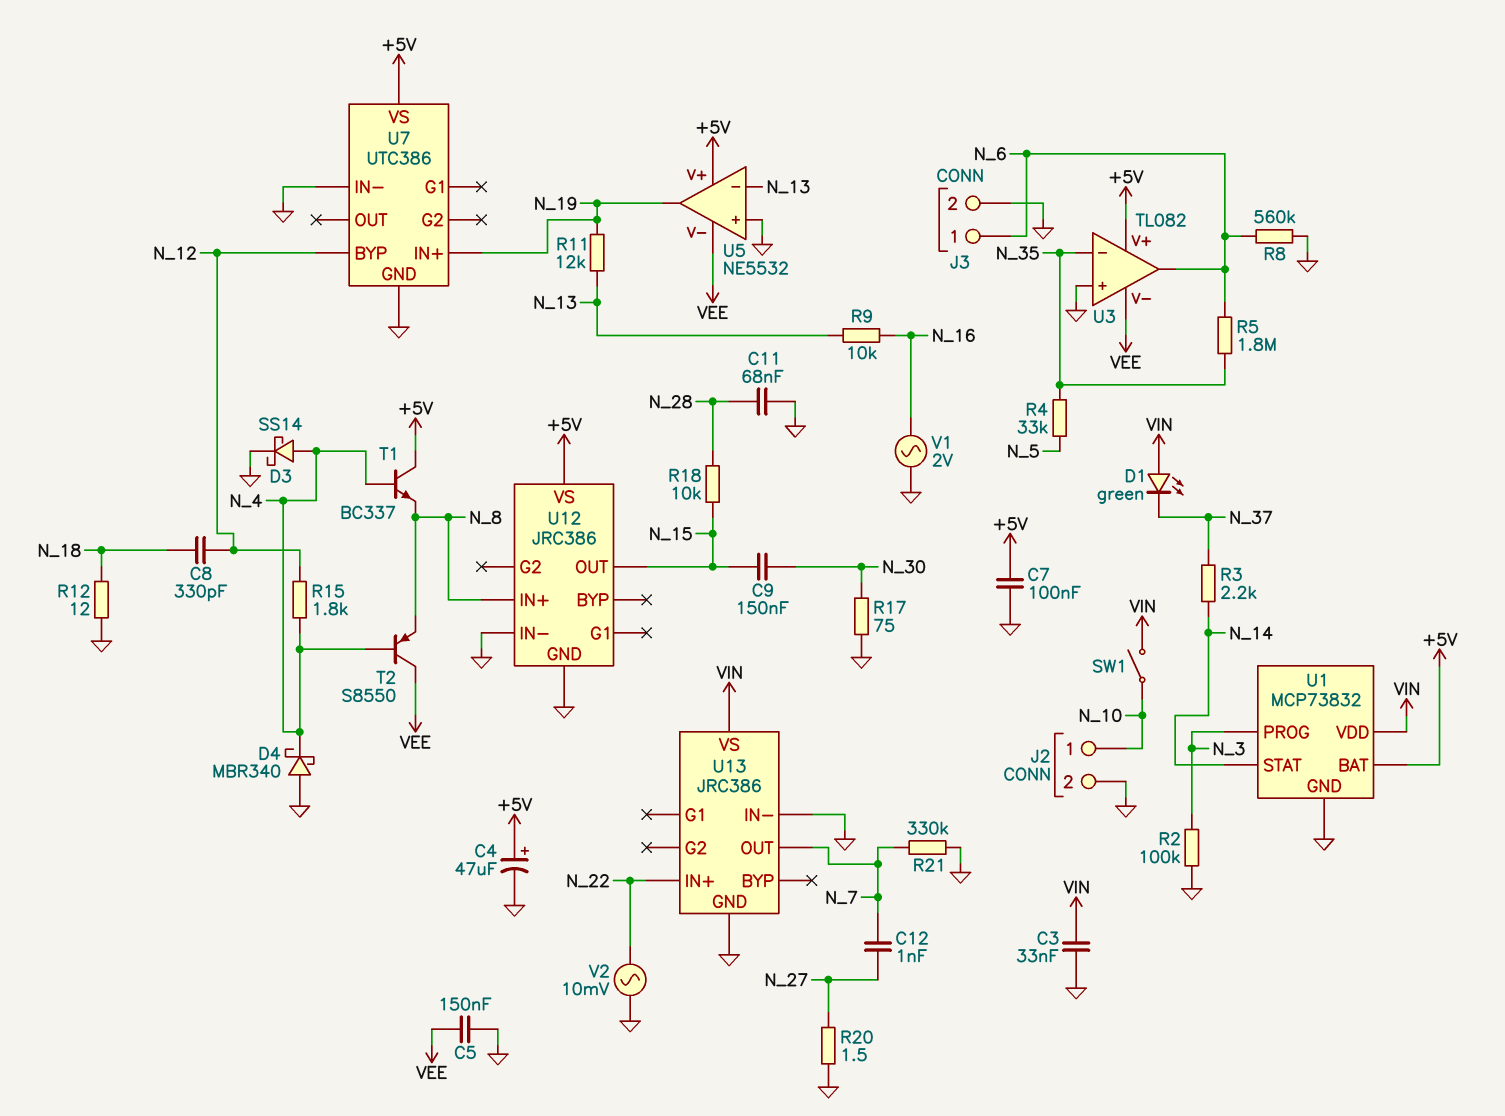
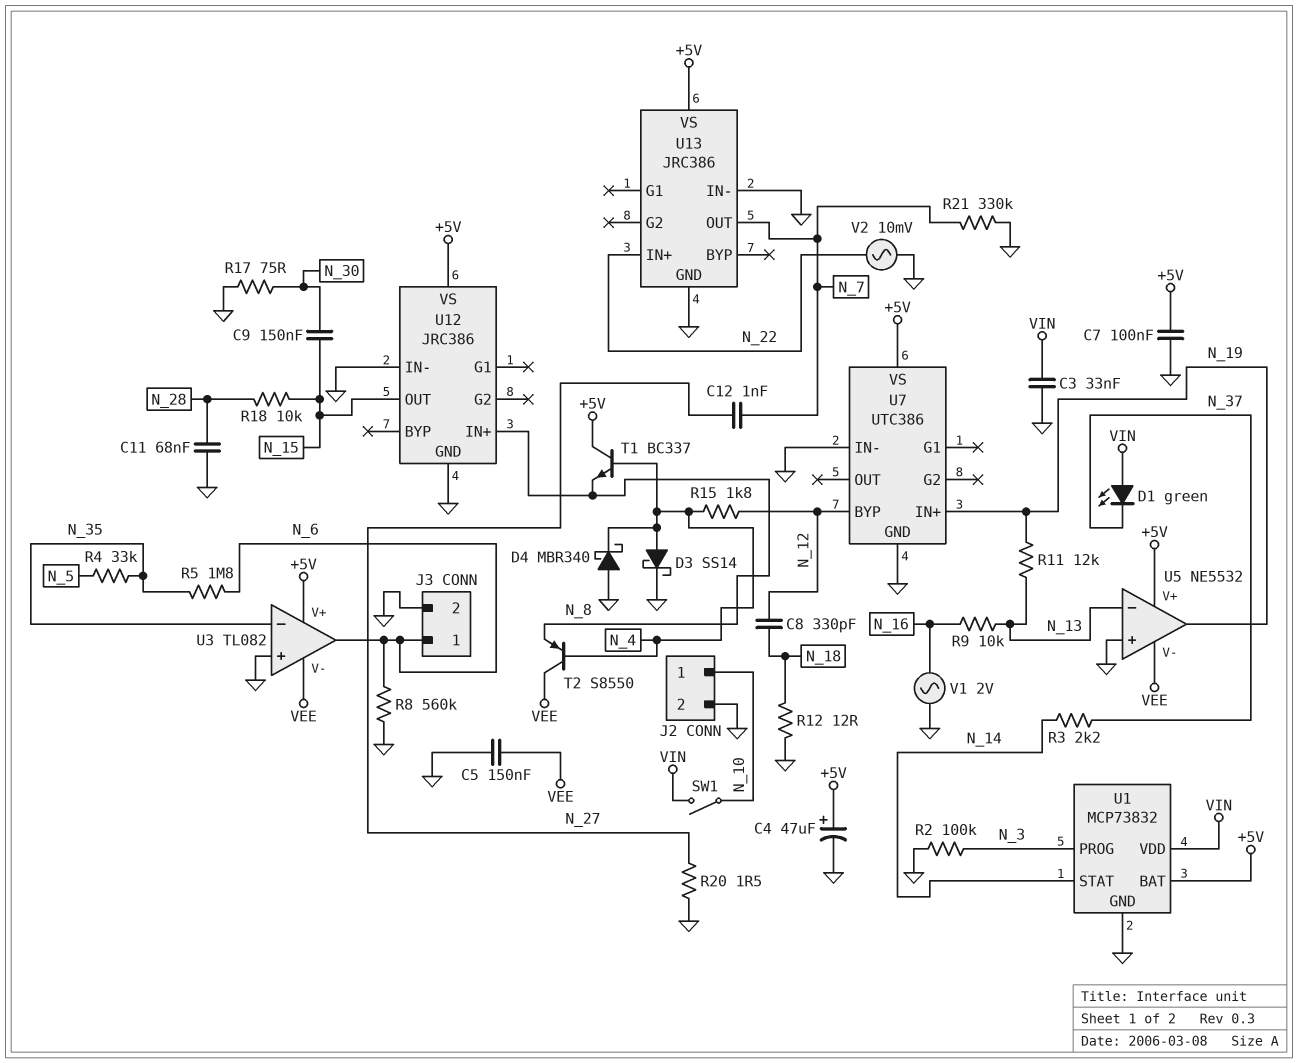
U13 pin VS: VIN -> +5V

